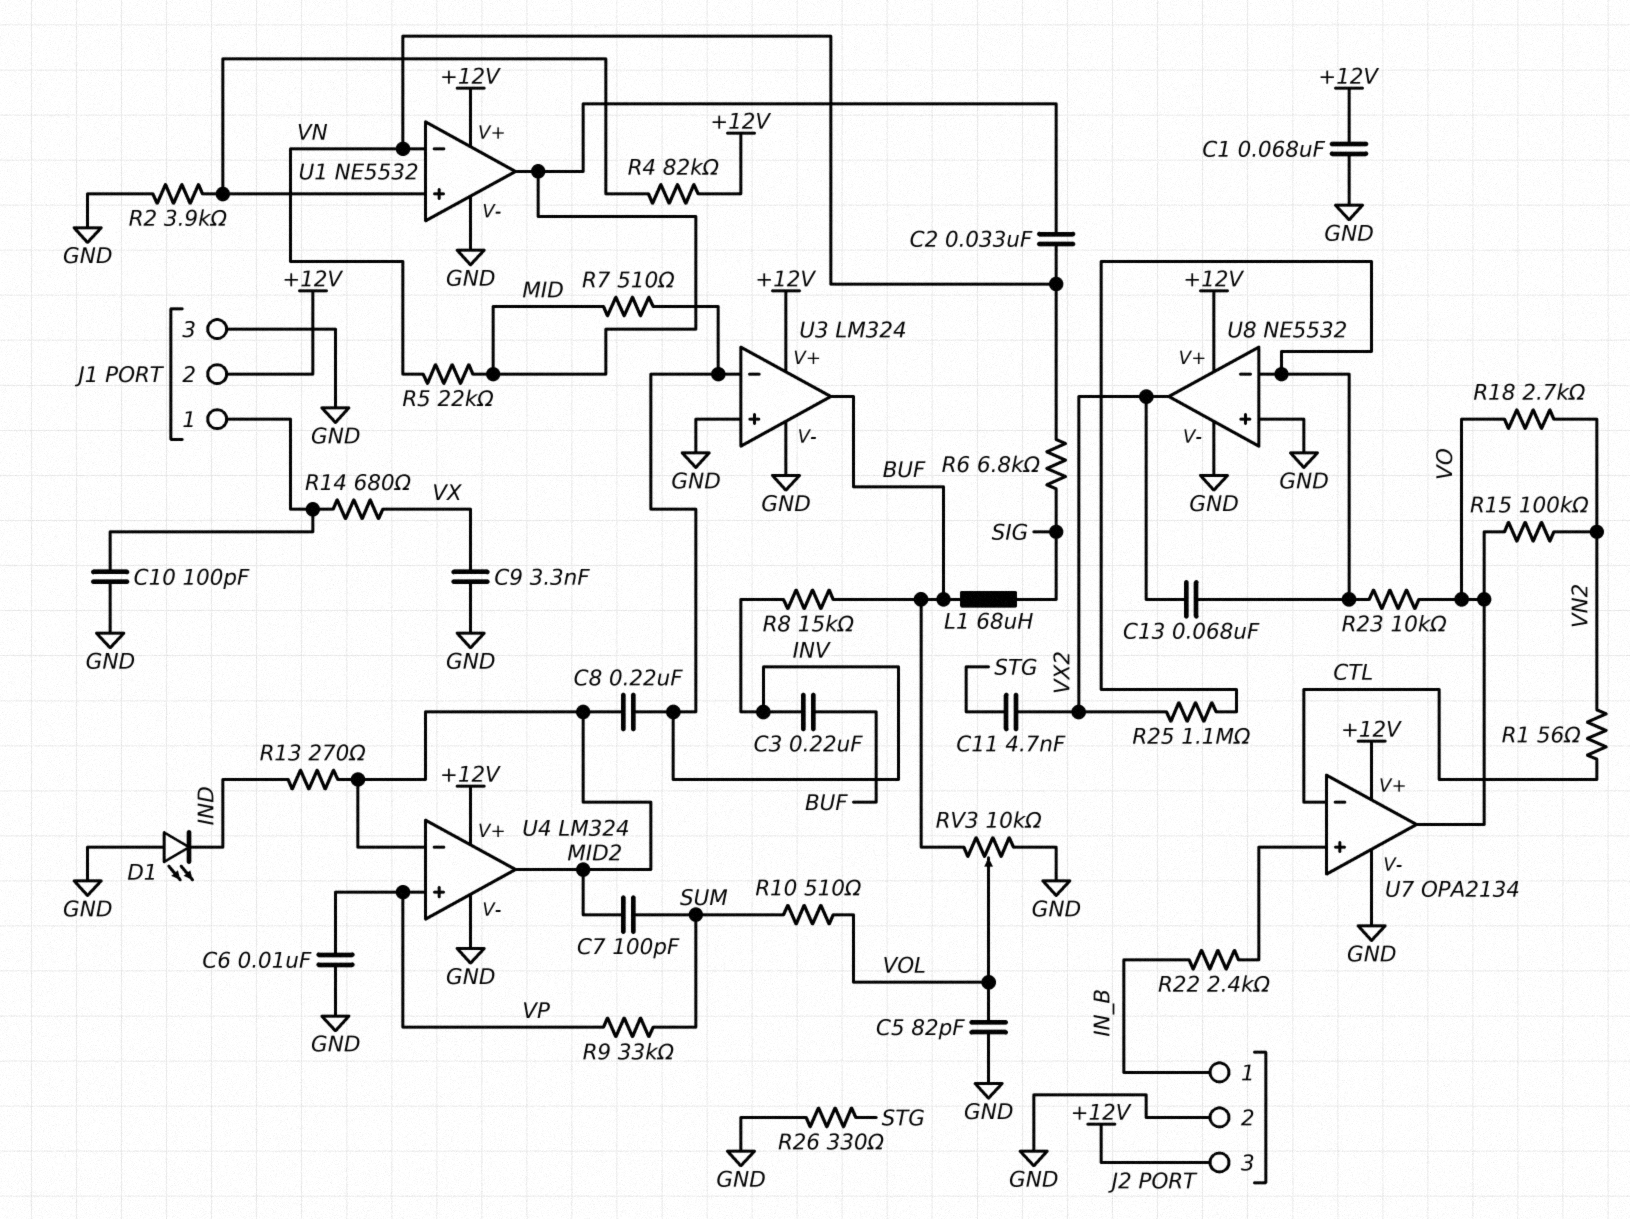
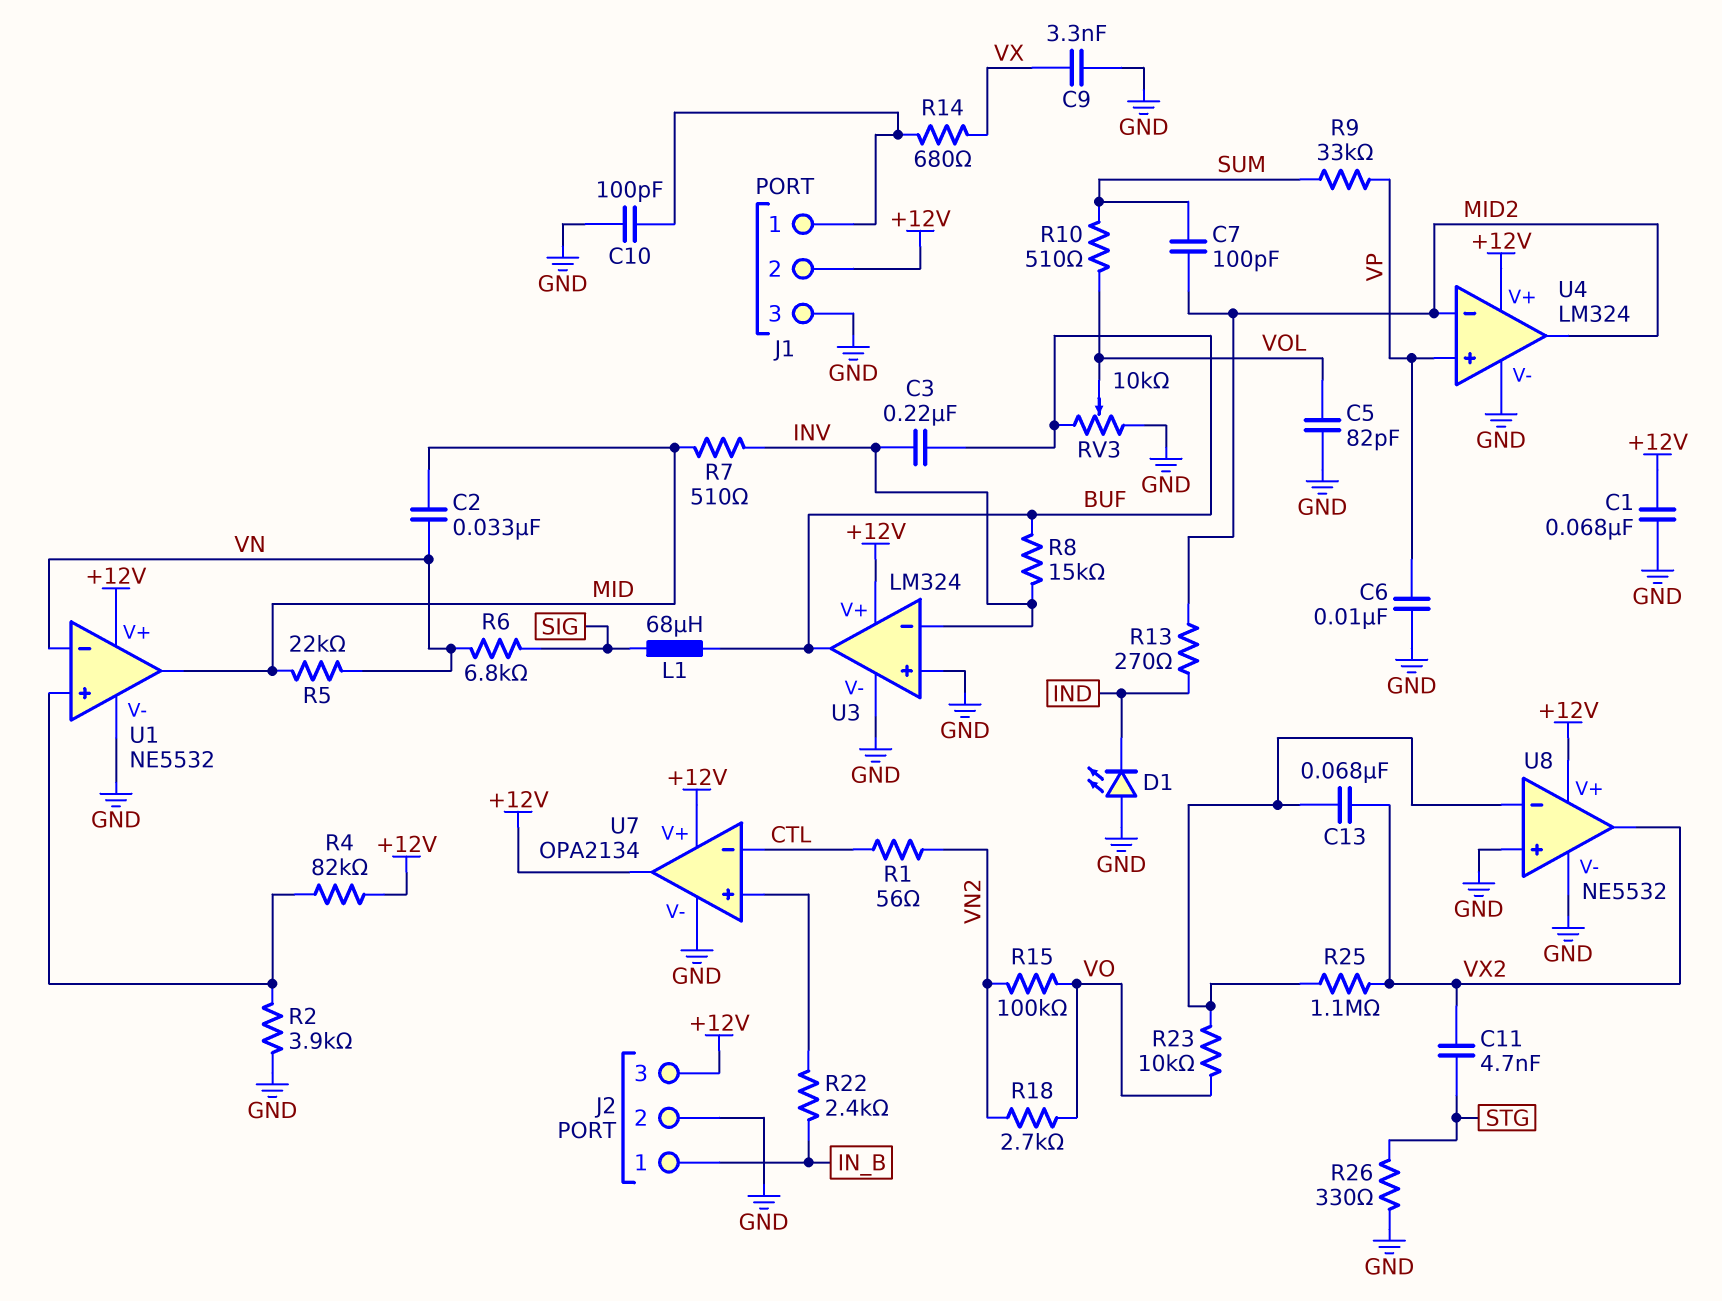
C8: 220nF (INV, MID2) -> none
U7 pin out: VO -> +12V

